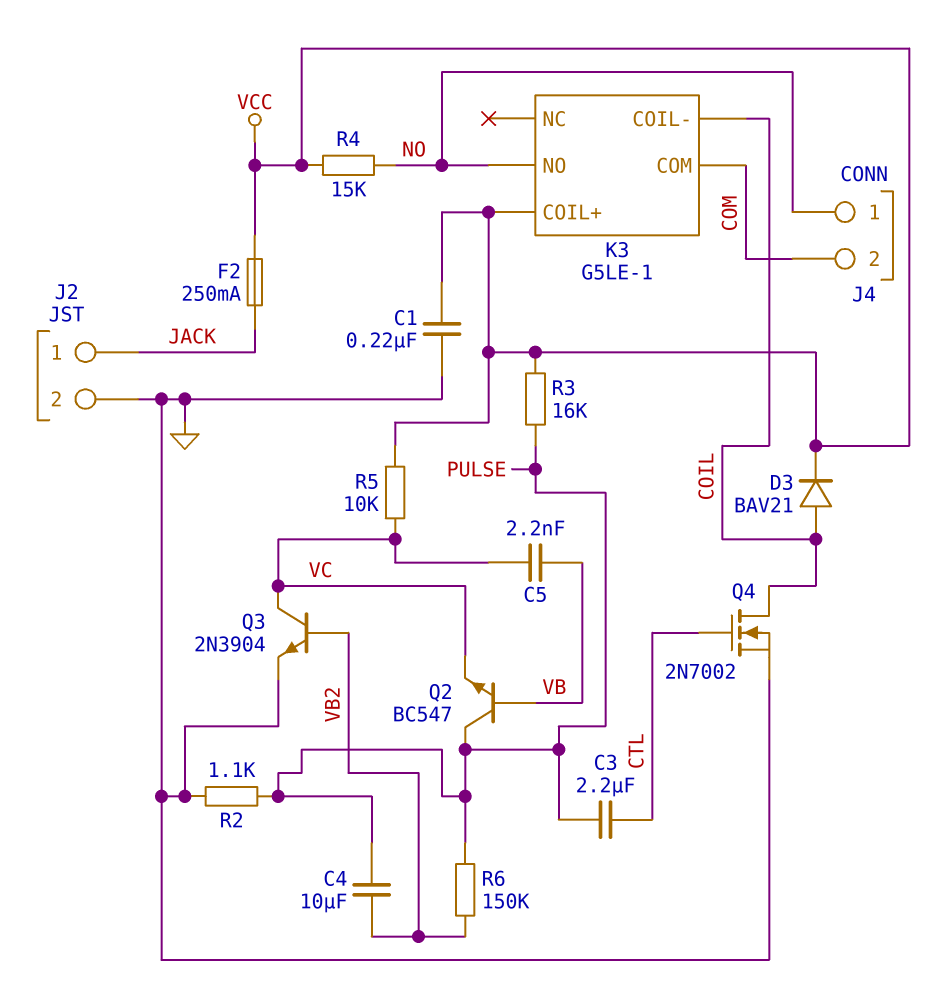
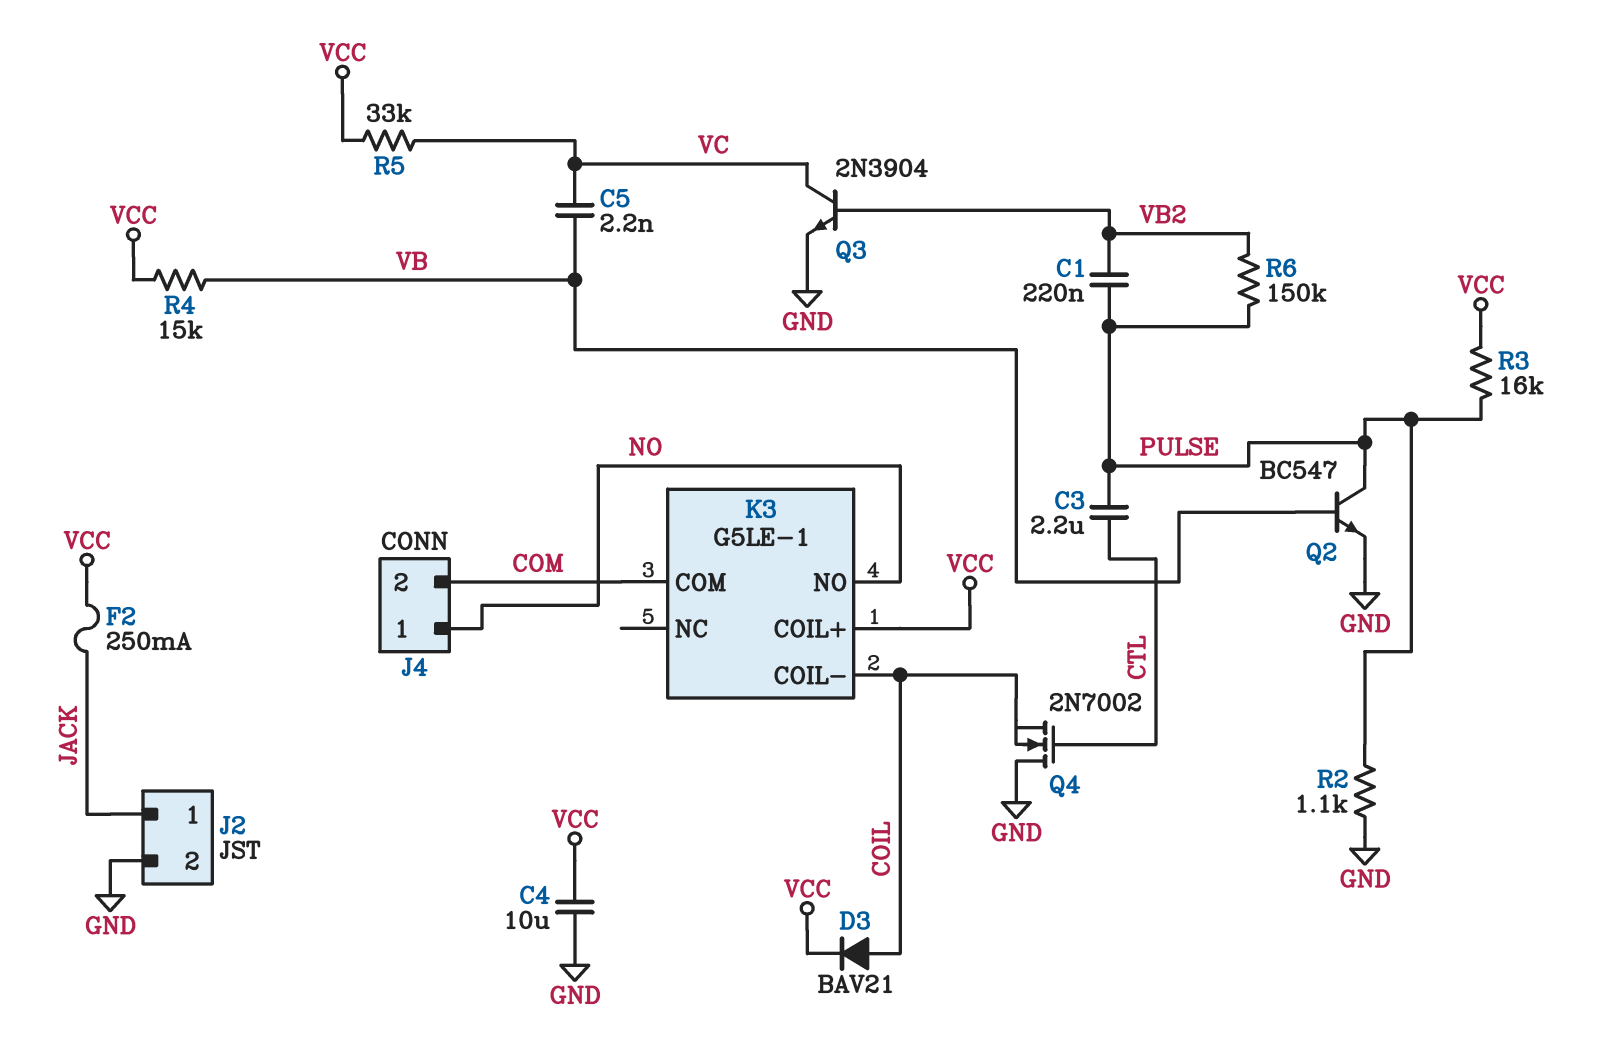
C1: 220nF (GND, VCC) -> 220nF (PULSE, VB2)
C4: 10uF (PULSE, VB2) -> 10uF (GND, VCC)
Q2: NPN BC547 (B VB, C PULSE, E VC) -> NPN BC547 (B VB, C PULSE, E GND)
Q4: NMOS 2N7002 (G CTL, D COIL, S GND) -> NMOS 2N7002 (G CTL, D GND, S COIL)
R4: 15k (NO, VCC) -> 15k (VB, VCC)
R5: 10k (VC, VCC) -> 33k (VC, VCC)

